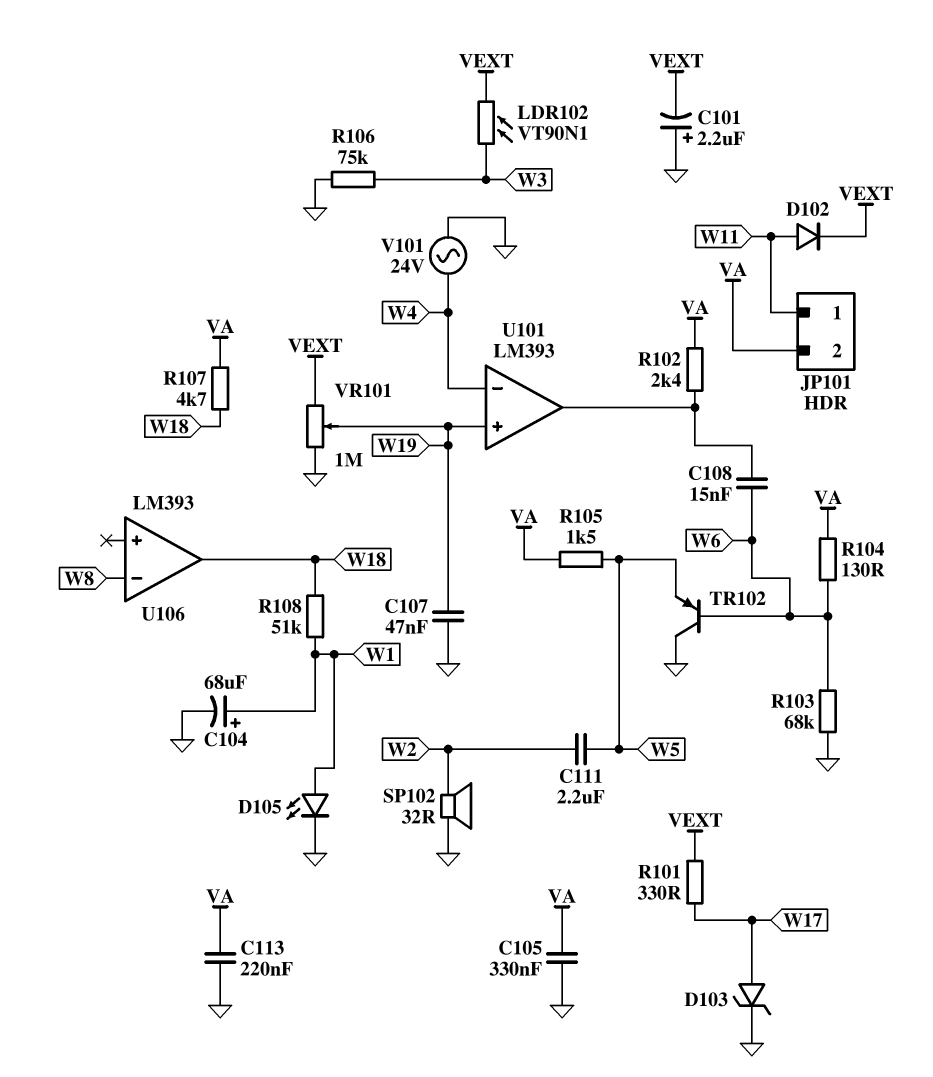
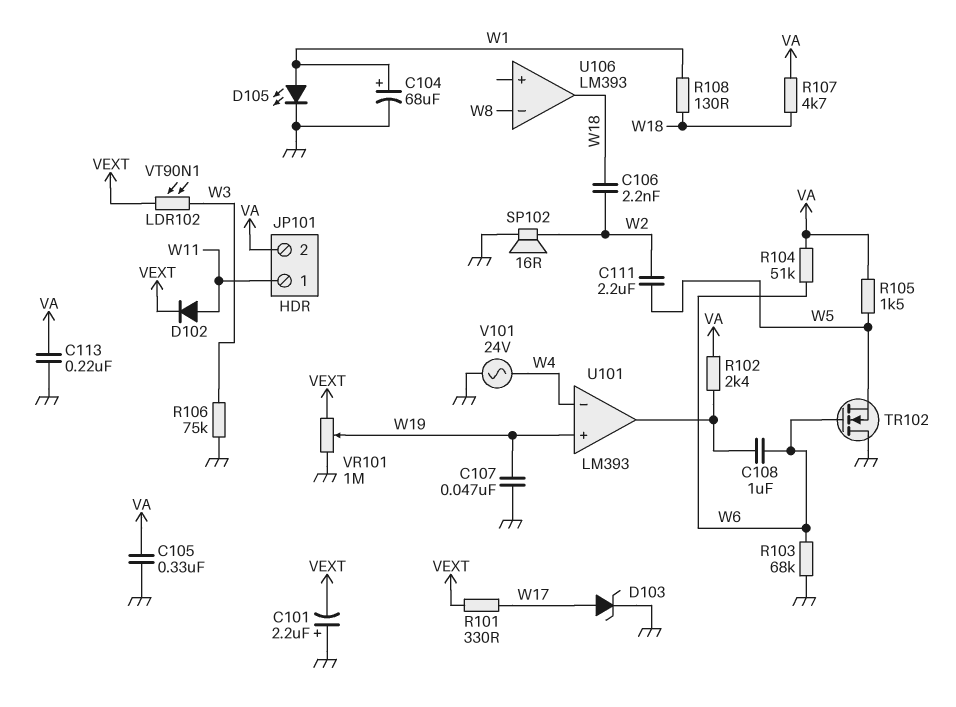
C106: none -> 2.2nF (W2, W18)
C108: 15nF (U101/out, W6) -> 1uF (U101/out, W6)
R104: 130 (VA, W6) -> 51k (VA, W6)
R108: 51k (W1, W18) -> 130 (W1, W18)
SP102: speaker 32R (GND, W2) -> speaker 16R (GND, W2)
TR102: PNP (B W6, C GND, E W5) -> NMOS (G W6, D GND, S W5)

